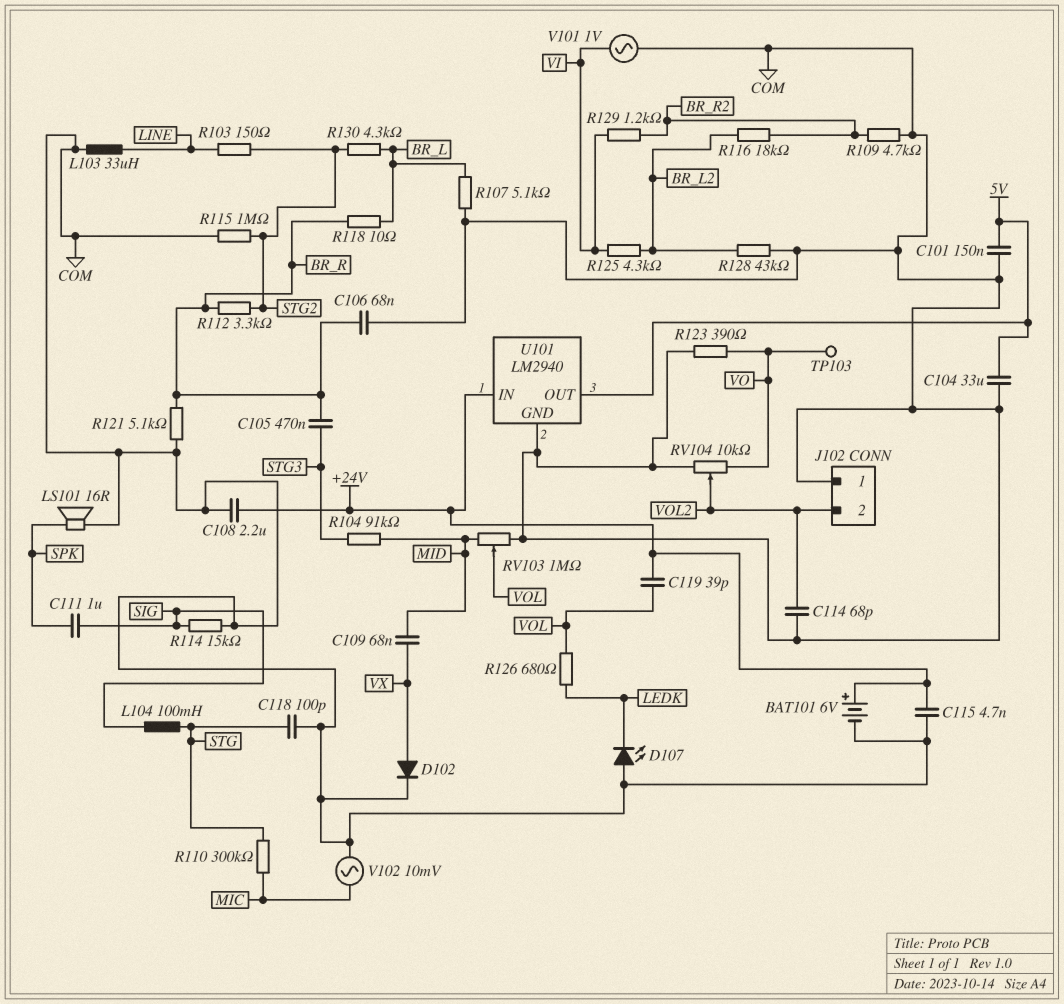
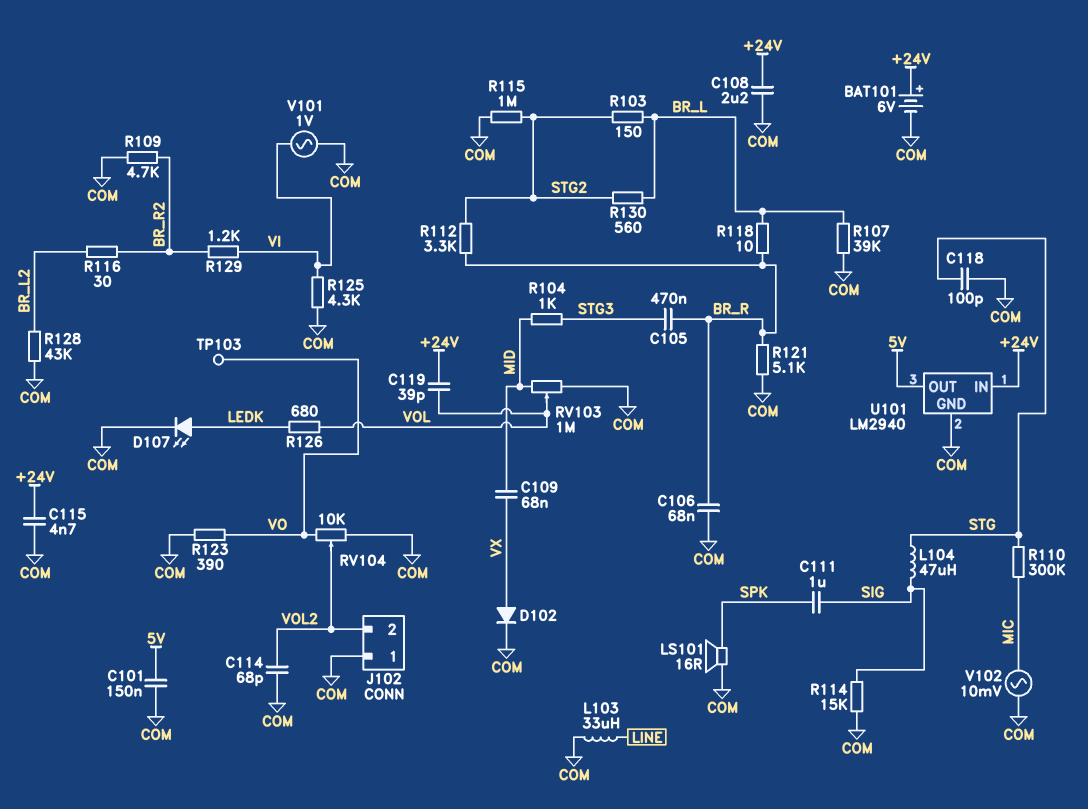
C104: 33uF (5V, COM) -> none
D107: LED (A COM, K LEDK) -> LED (A LEDK, K COM)
L104: 100mH (SIG, STG) -> 47uH (SIG, STG)
R103: 150 (LINE, STG2) -> 150 (BR_L, STG2)
R104: 91k (MID, STG3) -> 1k (MID, STG3)
R107: 5.1k (BR_L, COM) -> 39k (BR_L, COM)
R116: 18k (BR_L2, BR_R2) -> 30 (BR_L2, BR_R2)
R125: 4.3k (BR_L2, VI) -> 4.3k (COM, VI)
R130: 4.3k (BR_L, STG2) -> 560 (BR_L, STG2)

